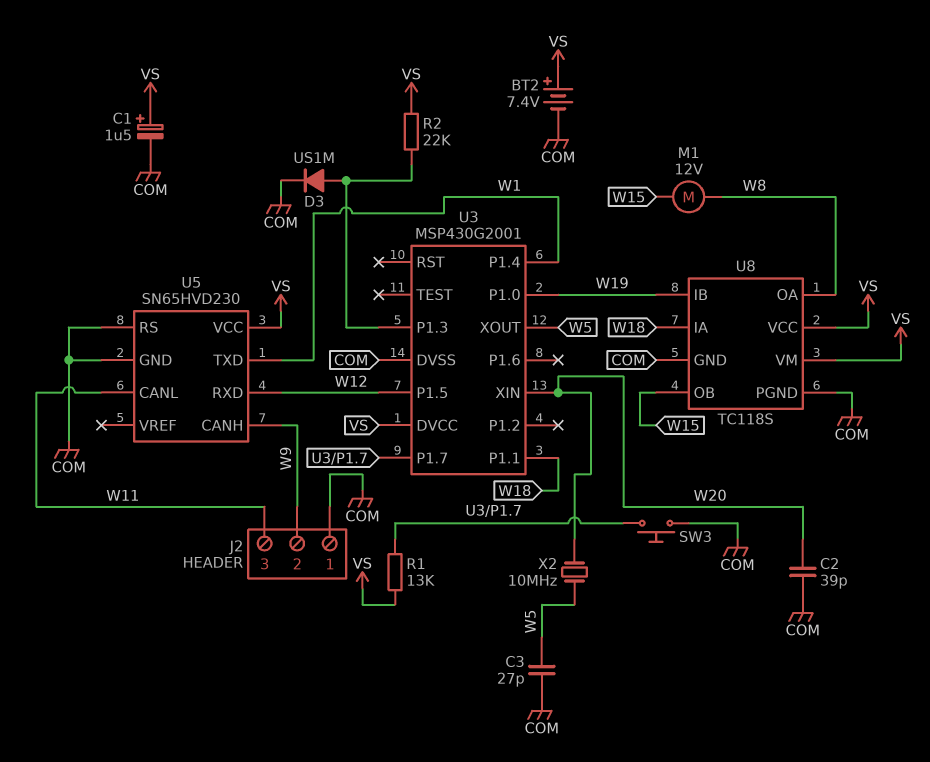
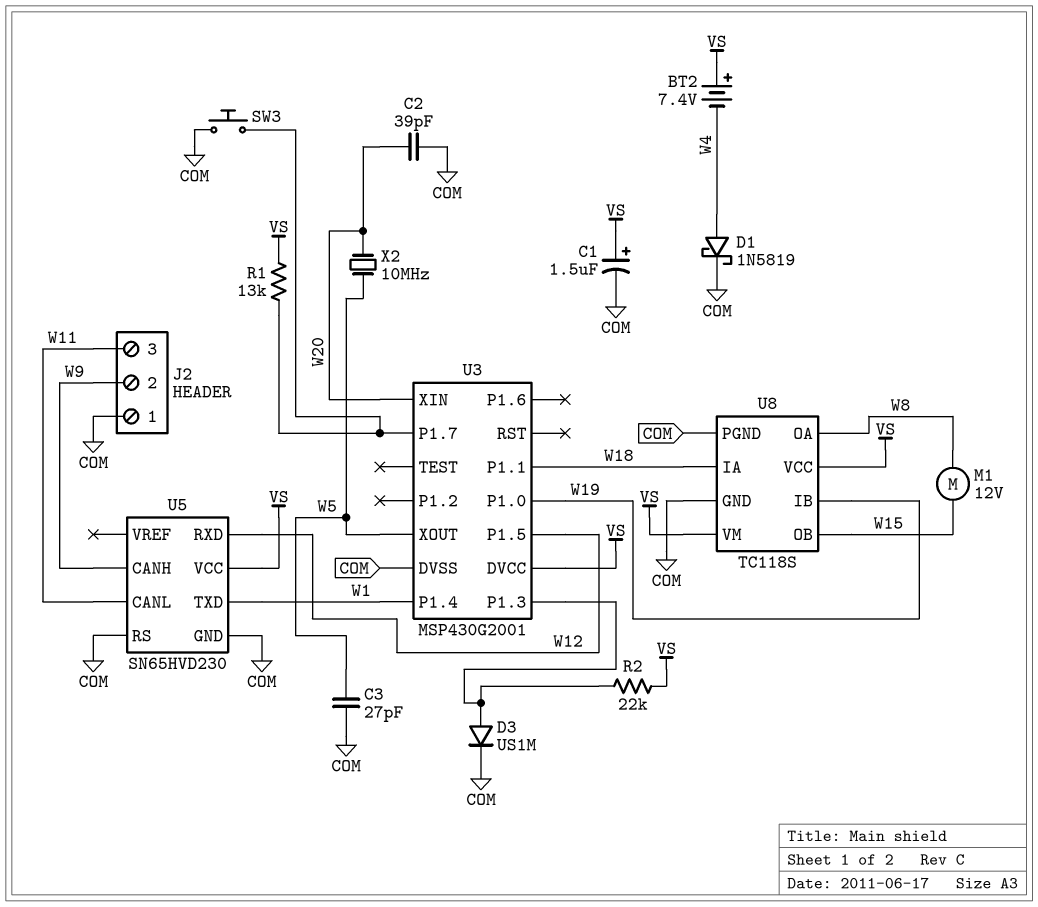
BT2: 7.4V (plus VS, minus COM) -> 7.4V (plus VS, minus W4)
D1: none -> schottky 1N5819 (A W4, K COM)

